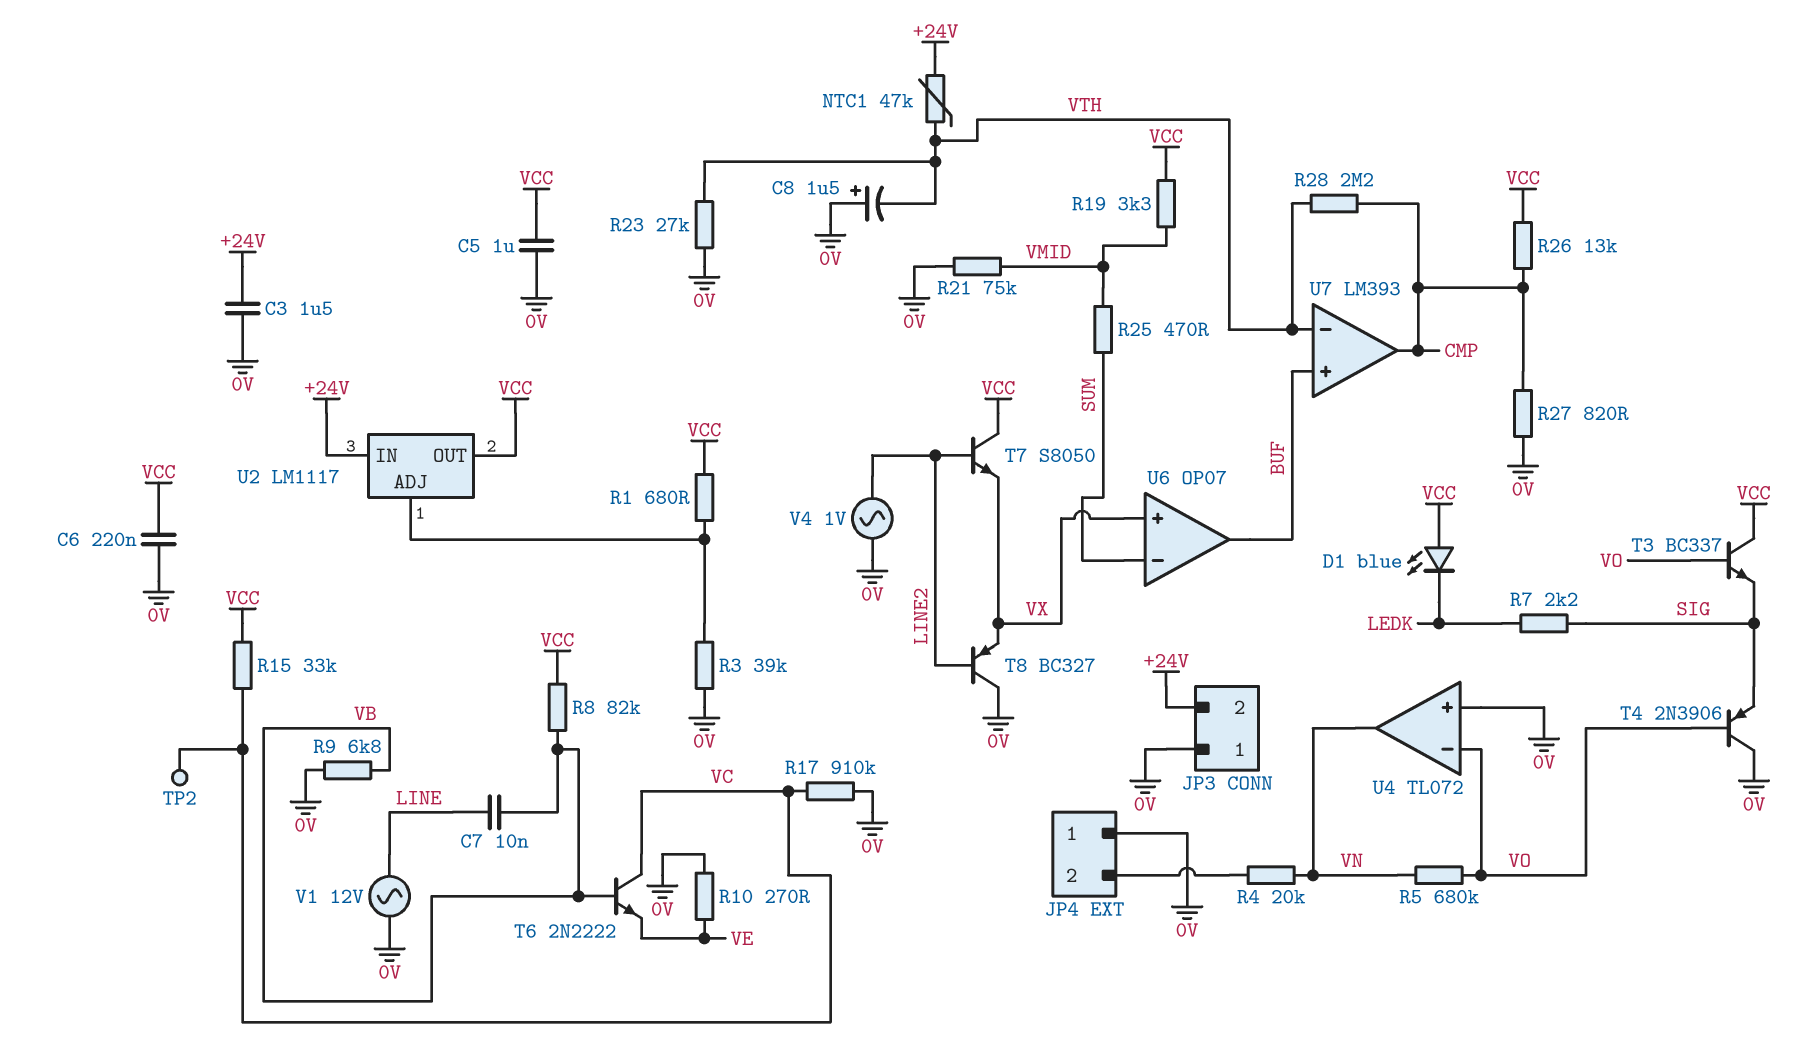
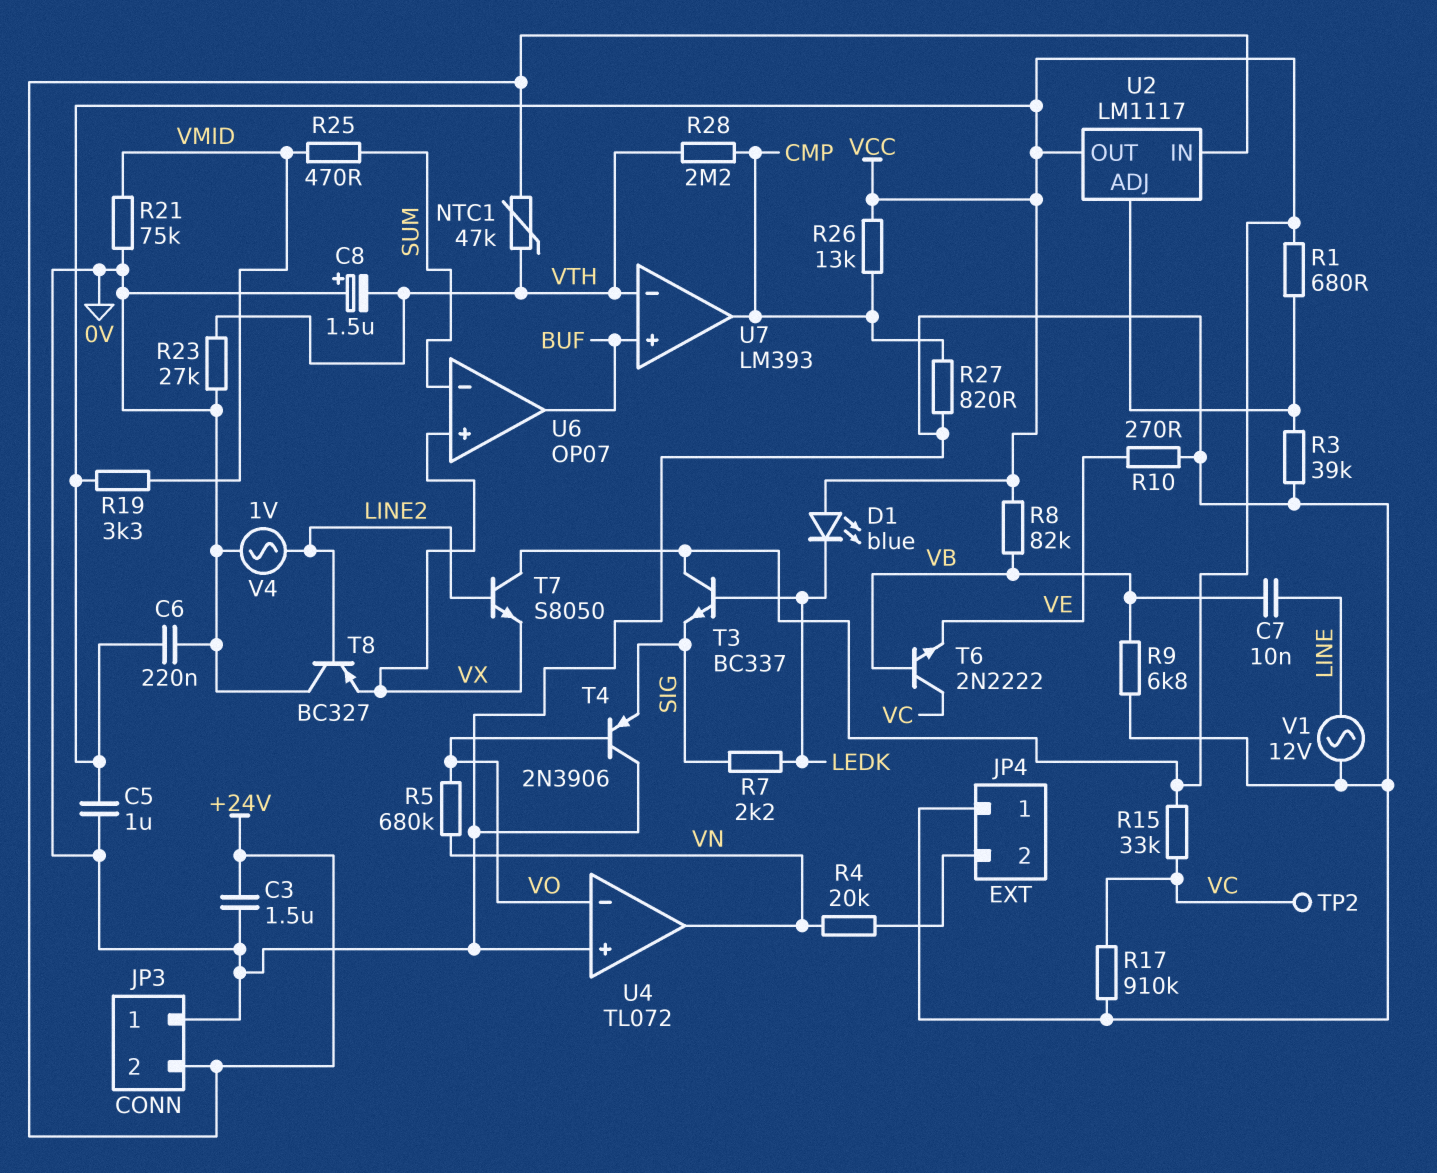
T3: NPN BC337 (B VO, C VCC, E SIG) -> NPN BC337 (B LEDK, C VCC, E SIG)

